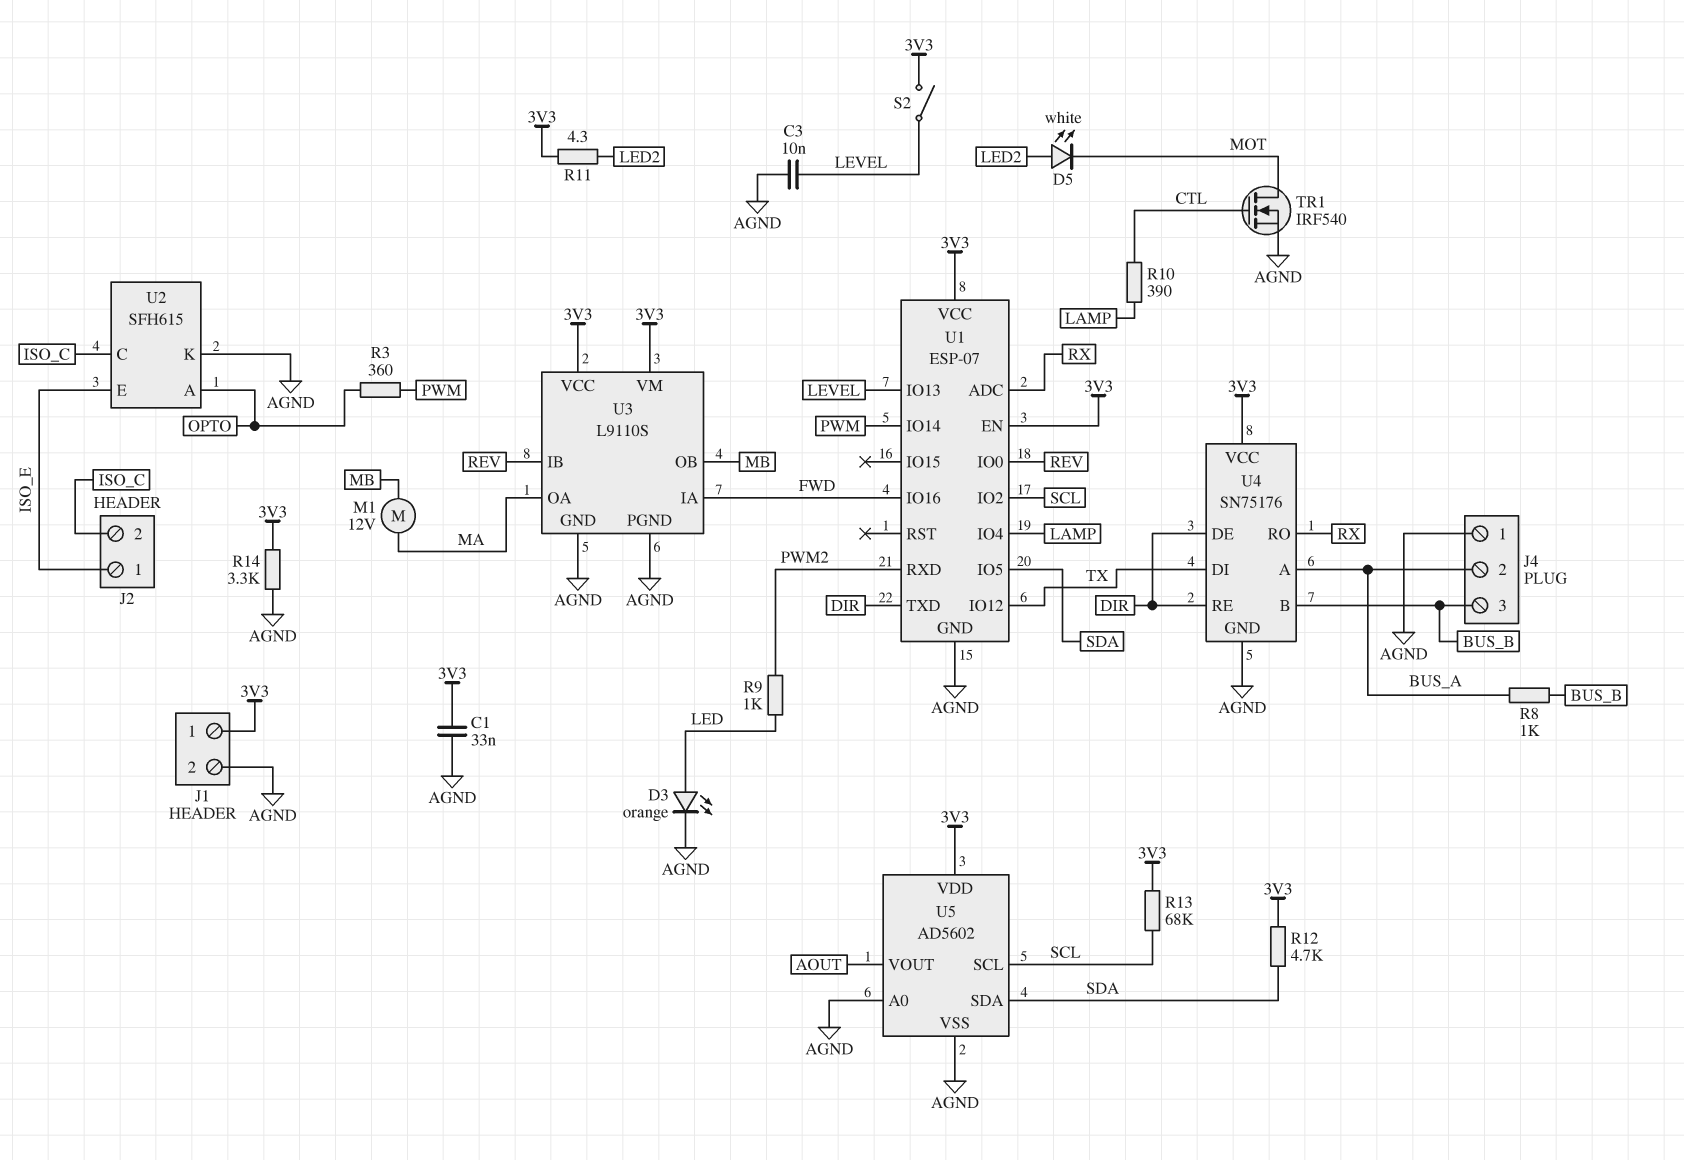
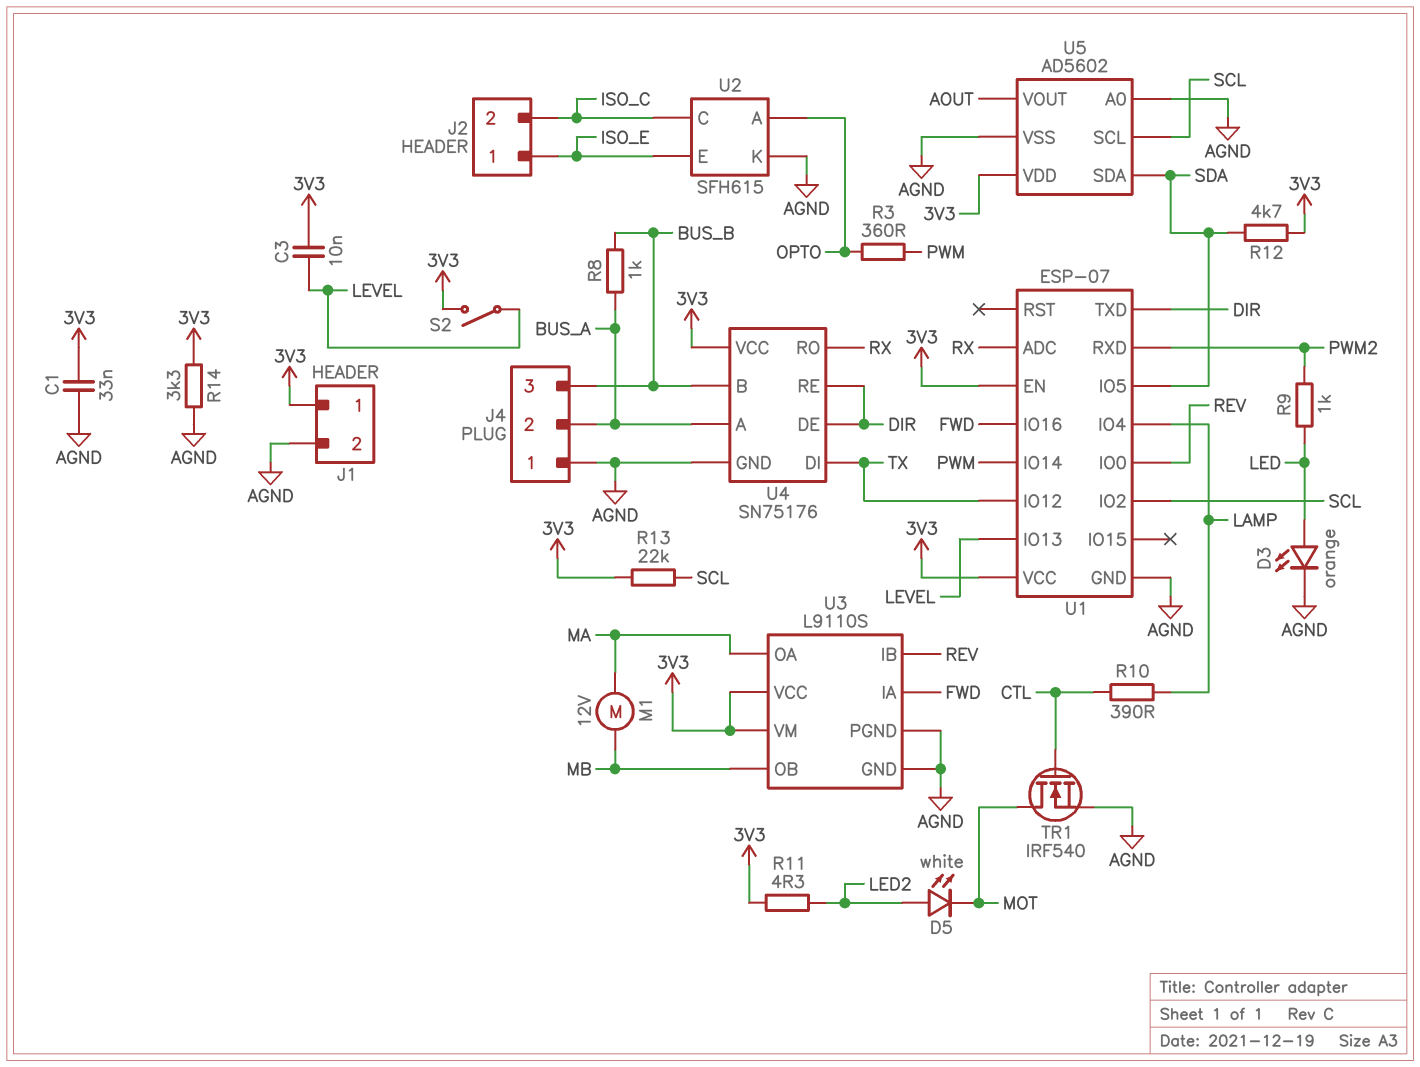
C3: 10nF (AGND, LEVEL) -> 10nF (3V3, LEVEL)
R13: 68k (3V3, SCL) -> 22k (3V3, SCL)

